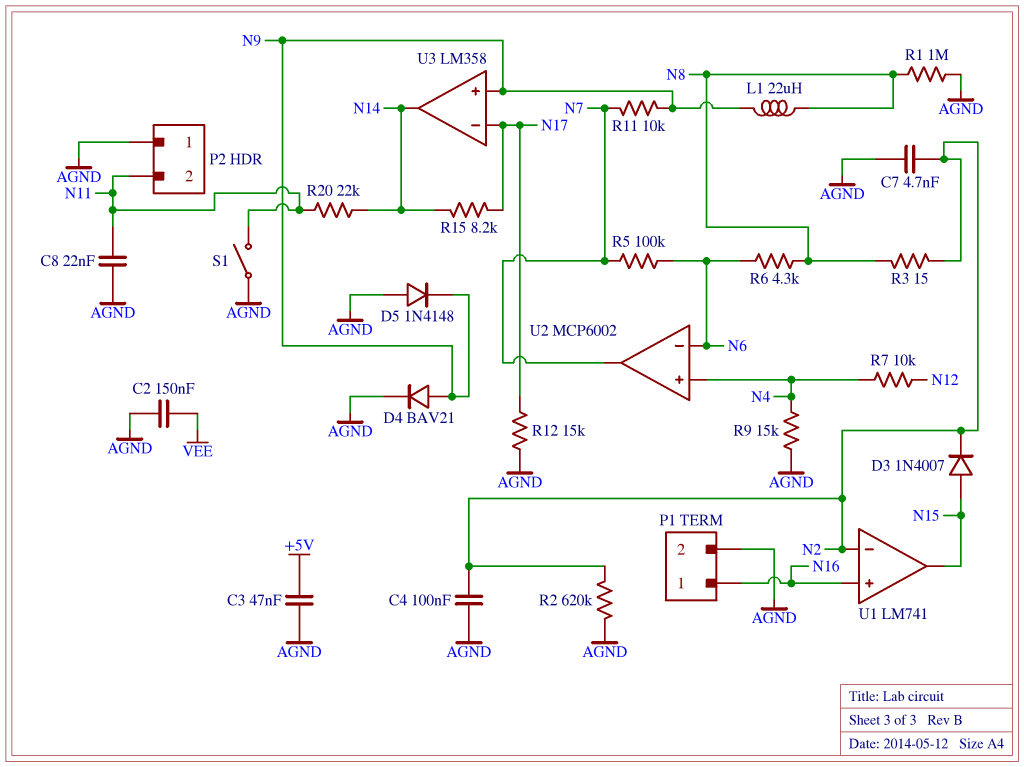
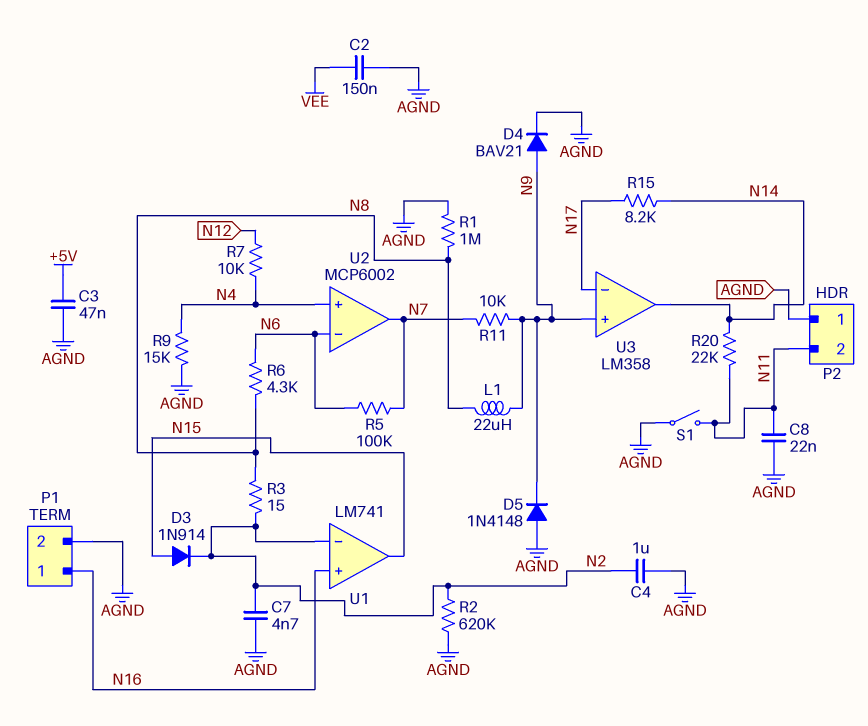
C4: 100nF (AGND, N2) -> 1uF (AGND, N2)
D3: diode 1N4007 (A N15, K N2) -> diode 1N914 (A N15, K N2)
R12: 15k (AGND, N17) -> none

